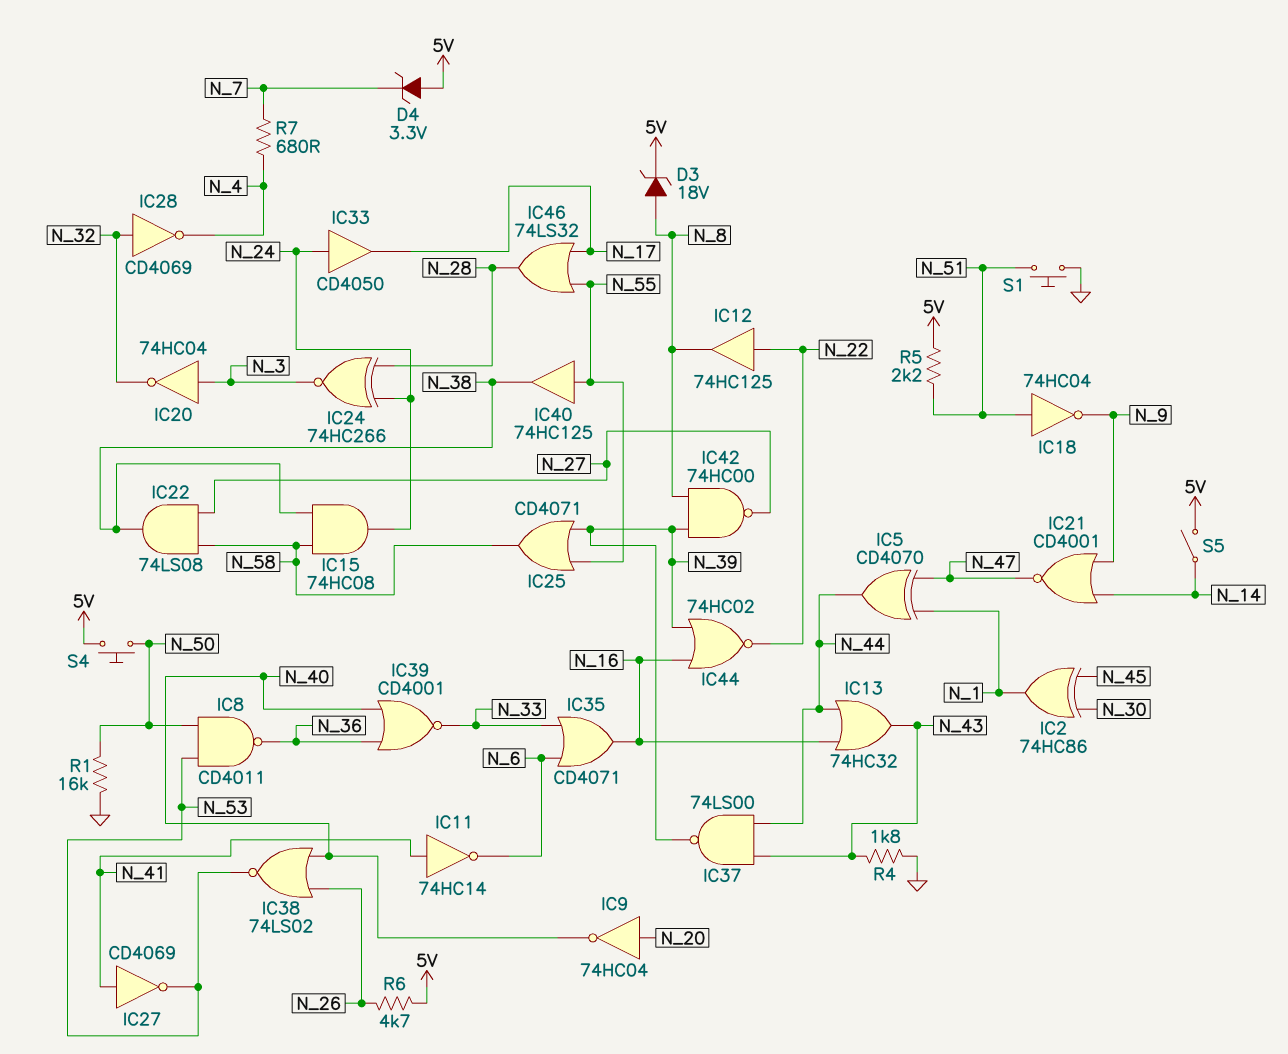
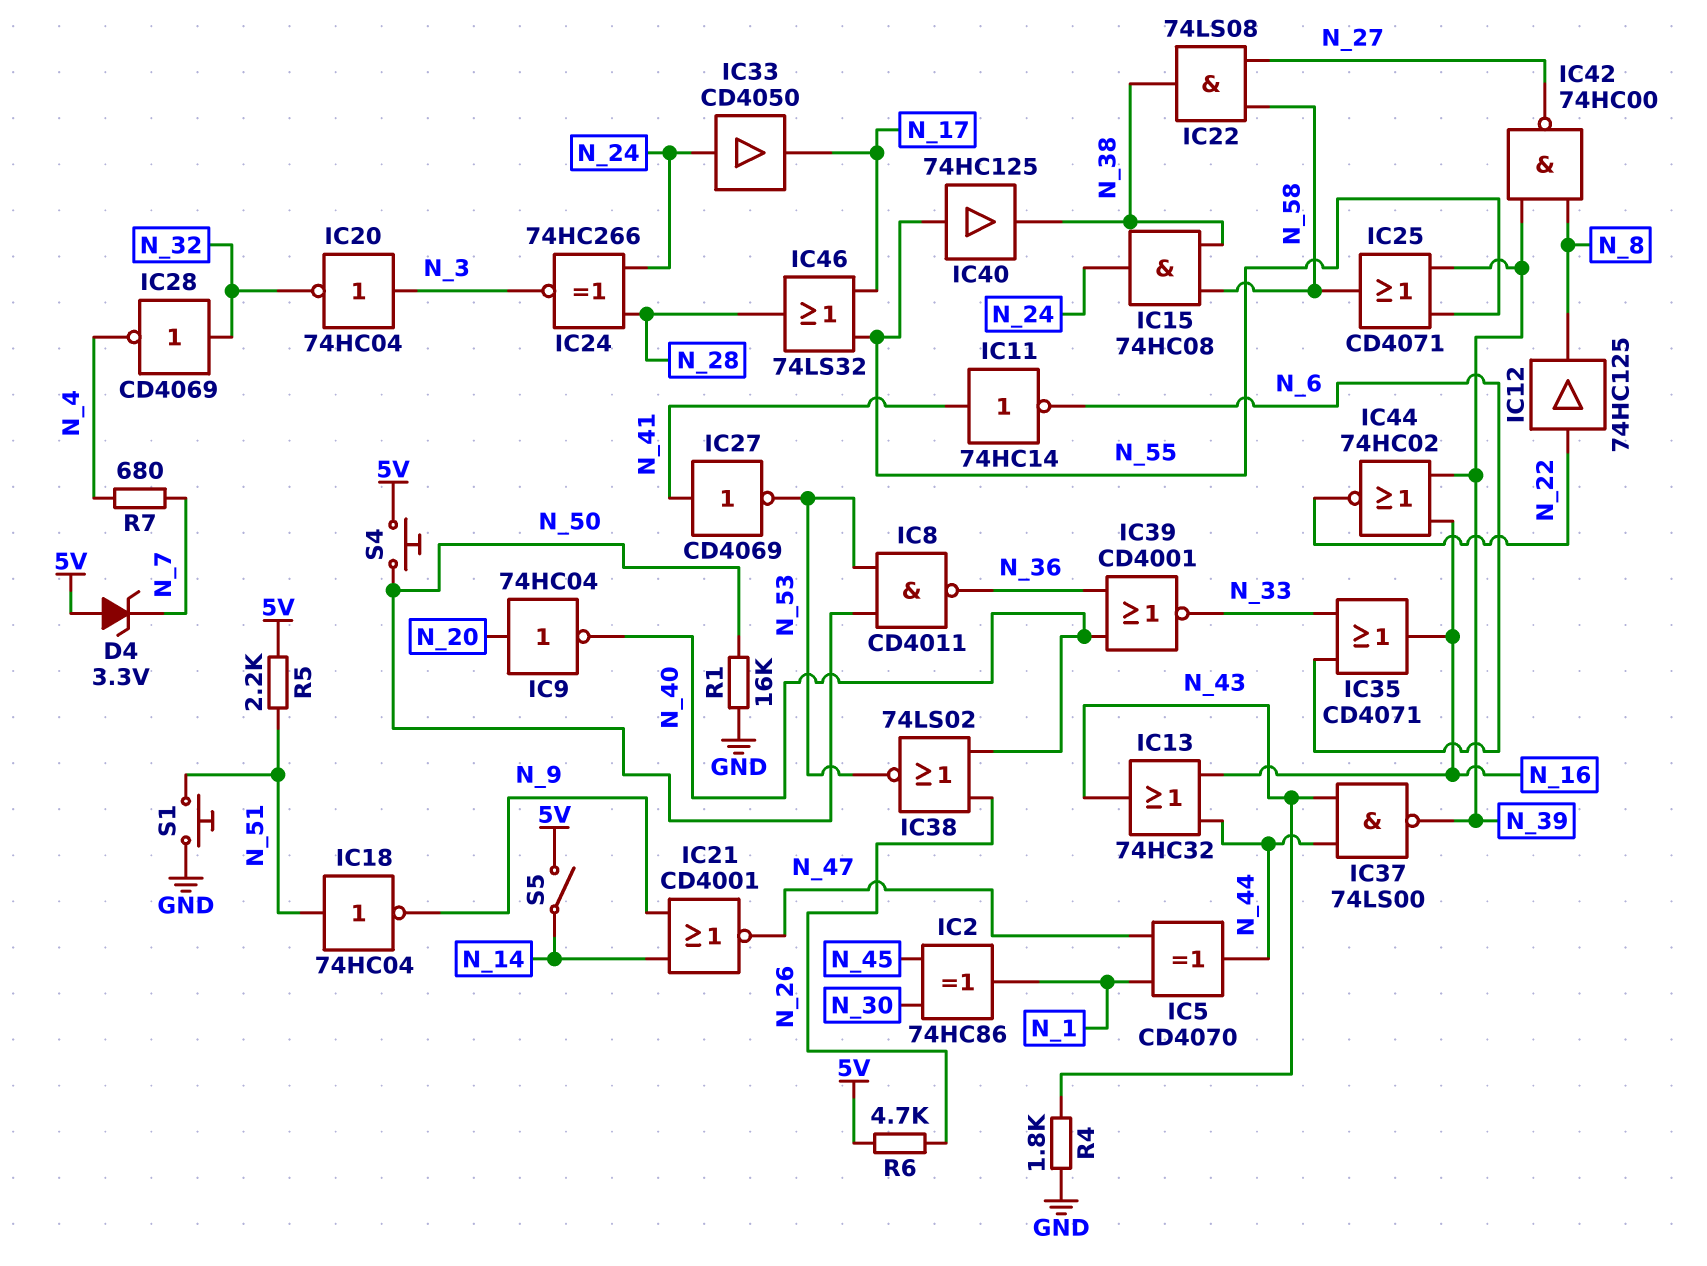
D3: zener 18V (A N_8, K 5V) -> none

